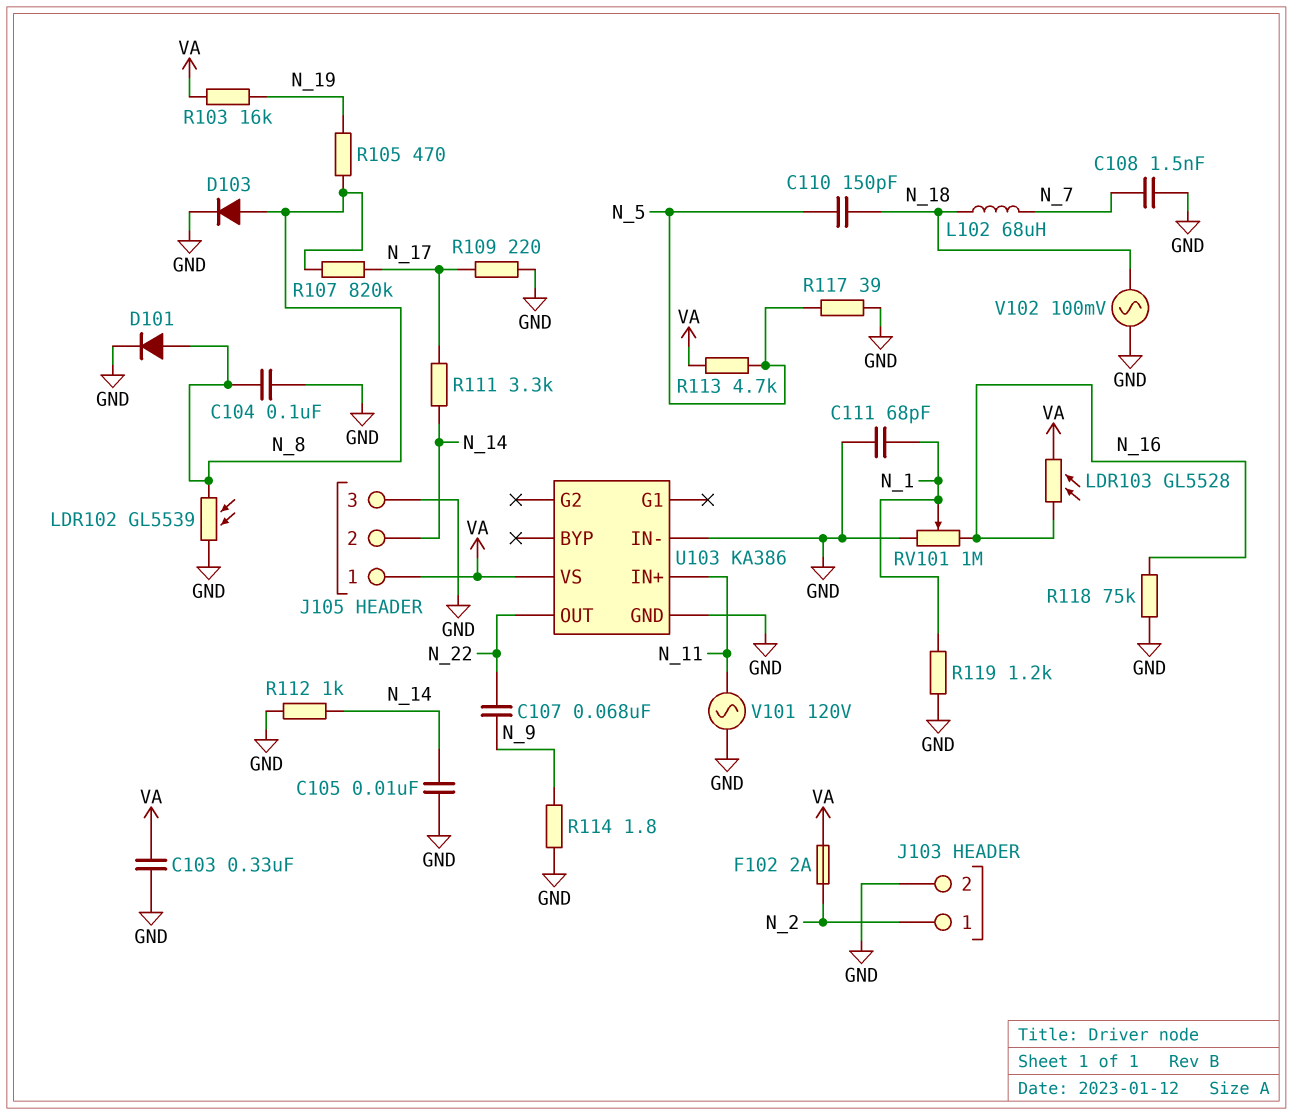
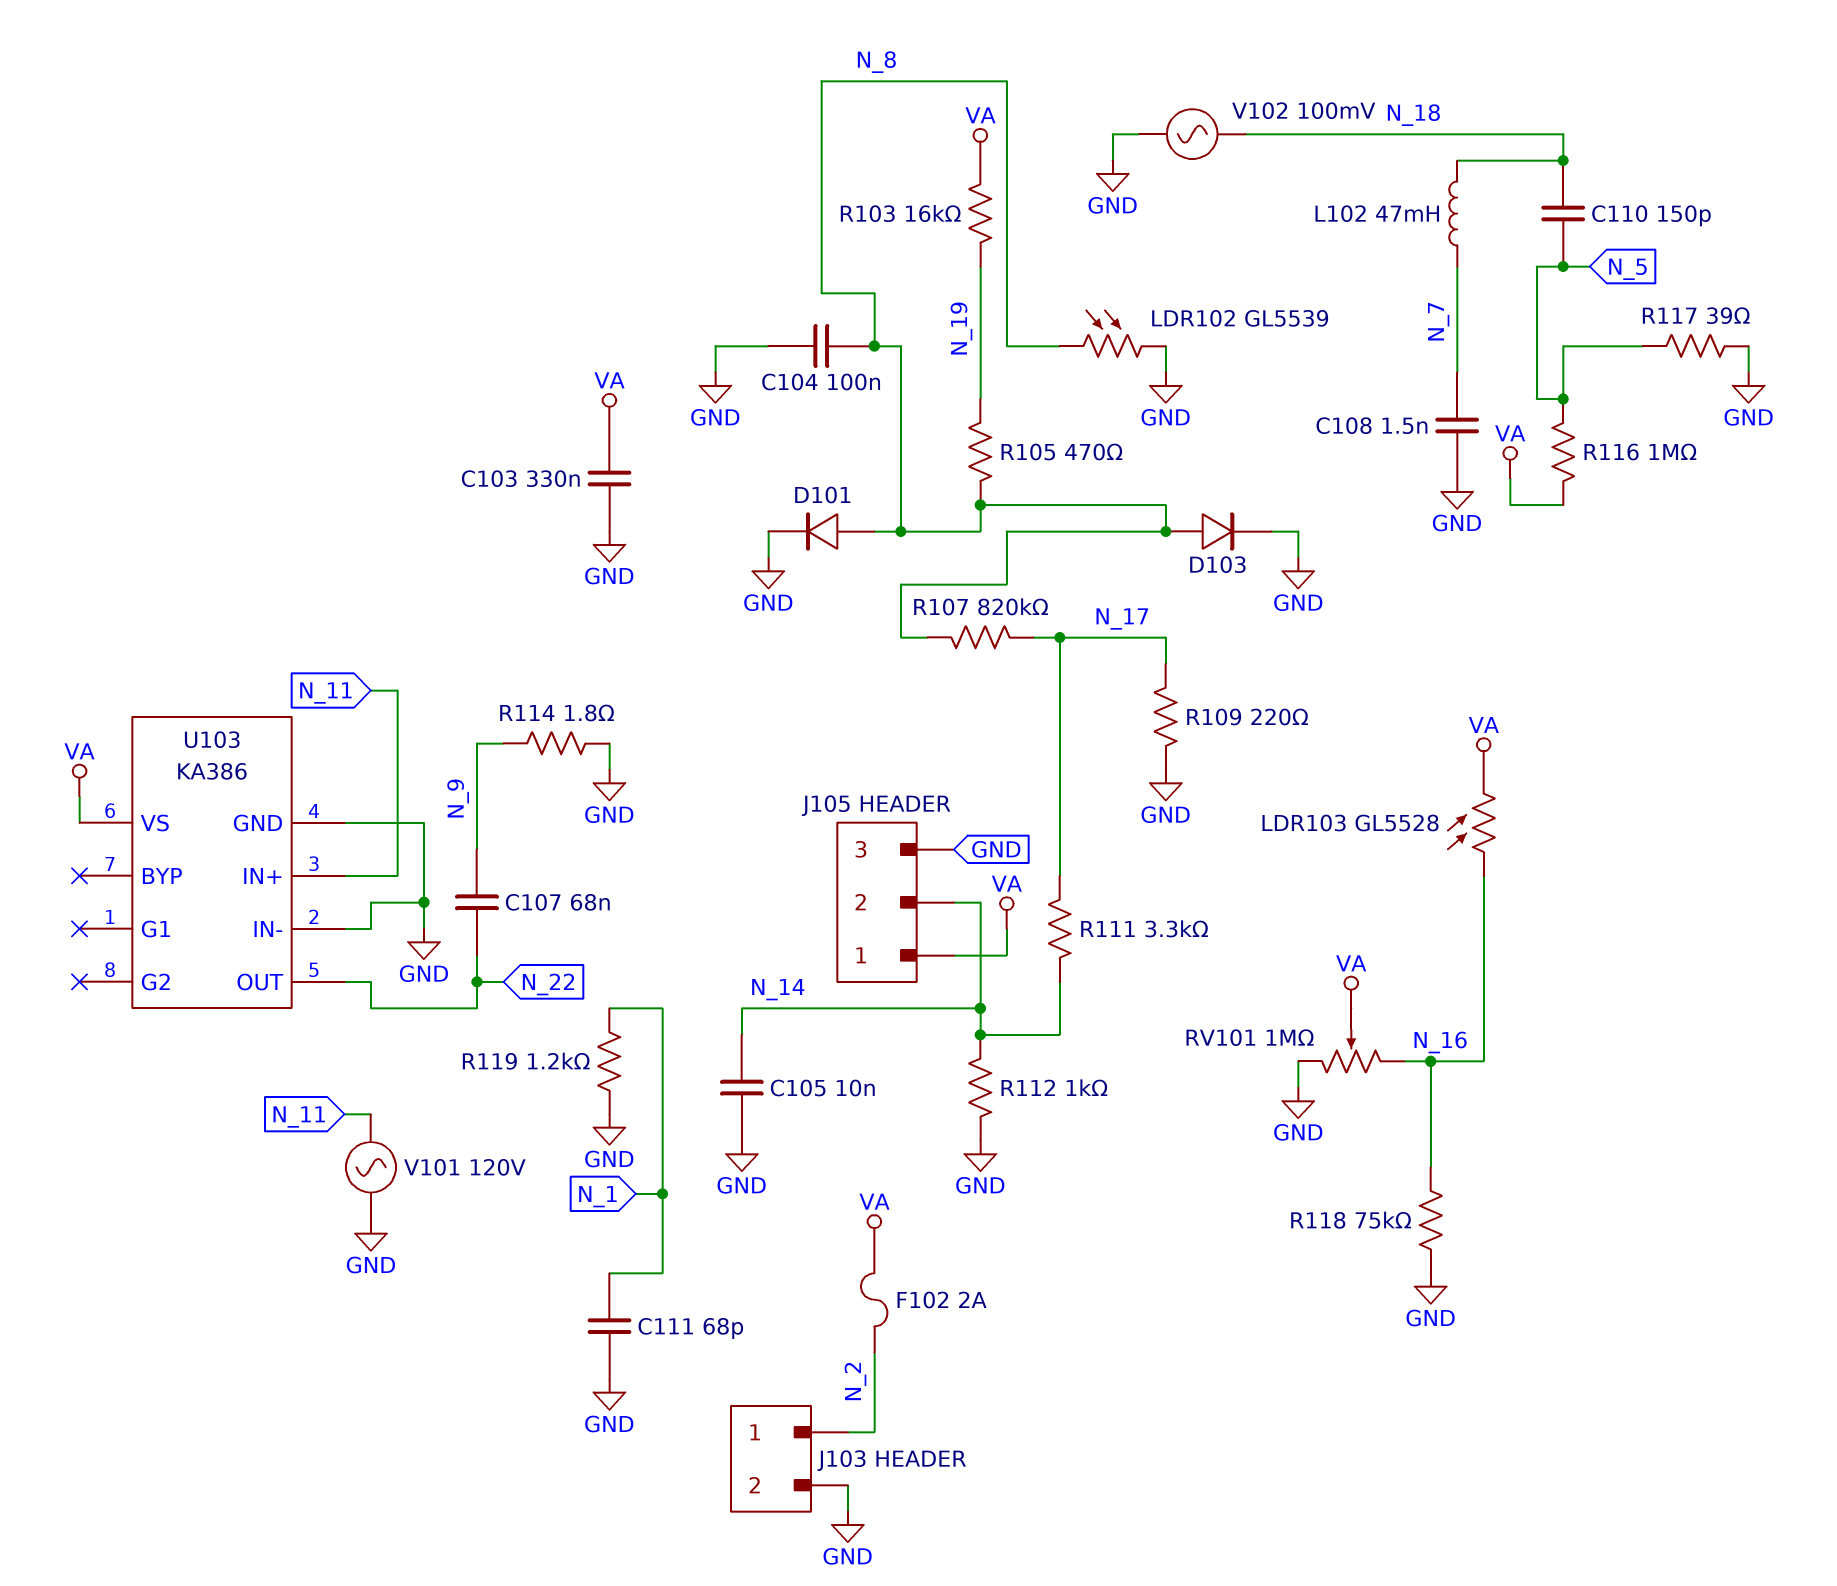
L102: 68uH (N_7, N_18) -> 47mH (N_7, N_18)
R113: 4.7k (N_5, VA) -> none
R116: none -> 1M (N_5, VA)
RV101: 1M (GND, N_16, wiper N_1) -> 1M (GND, N_16, wiper VA)

